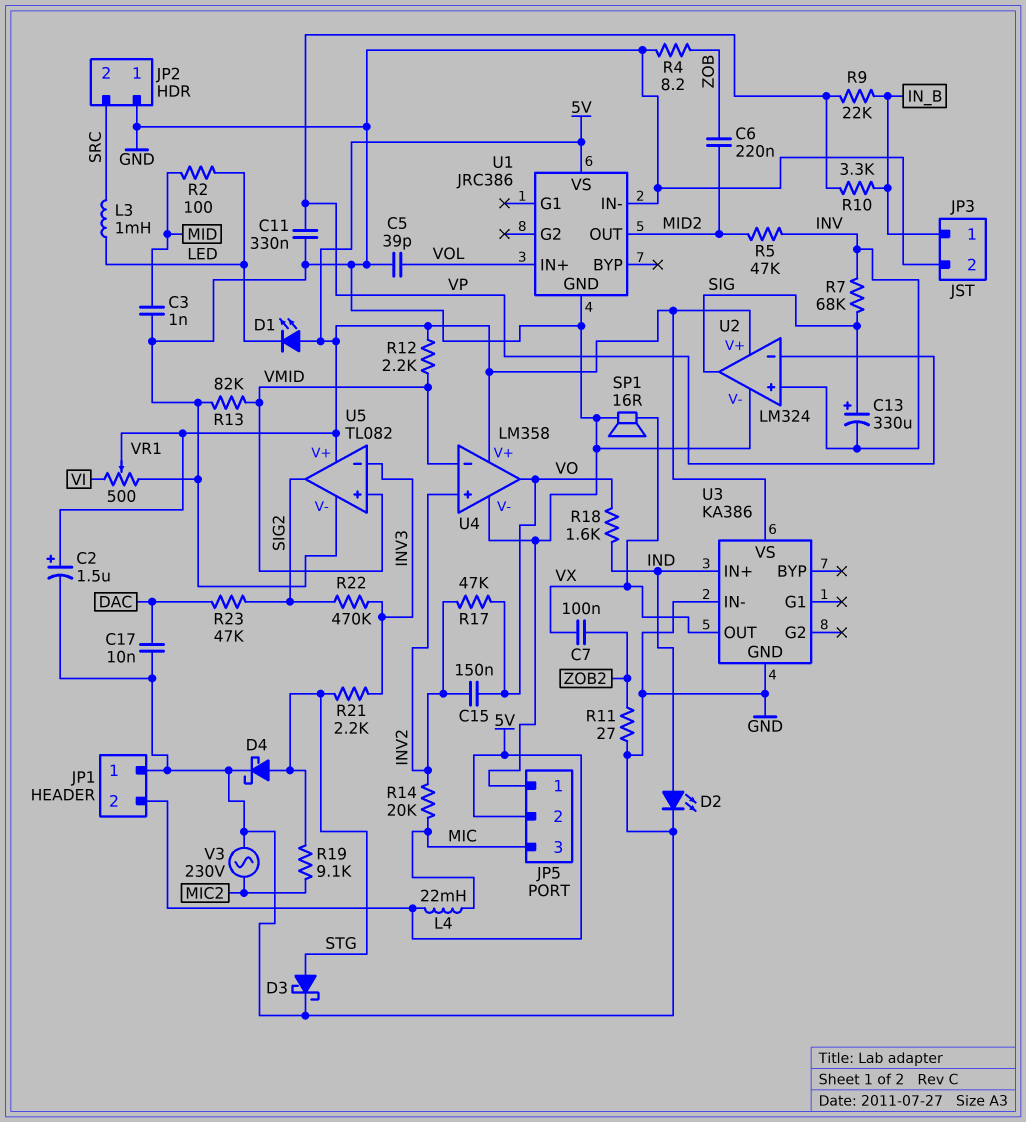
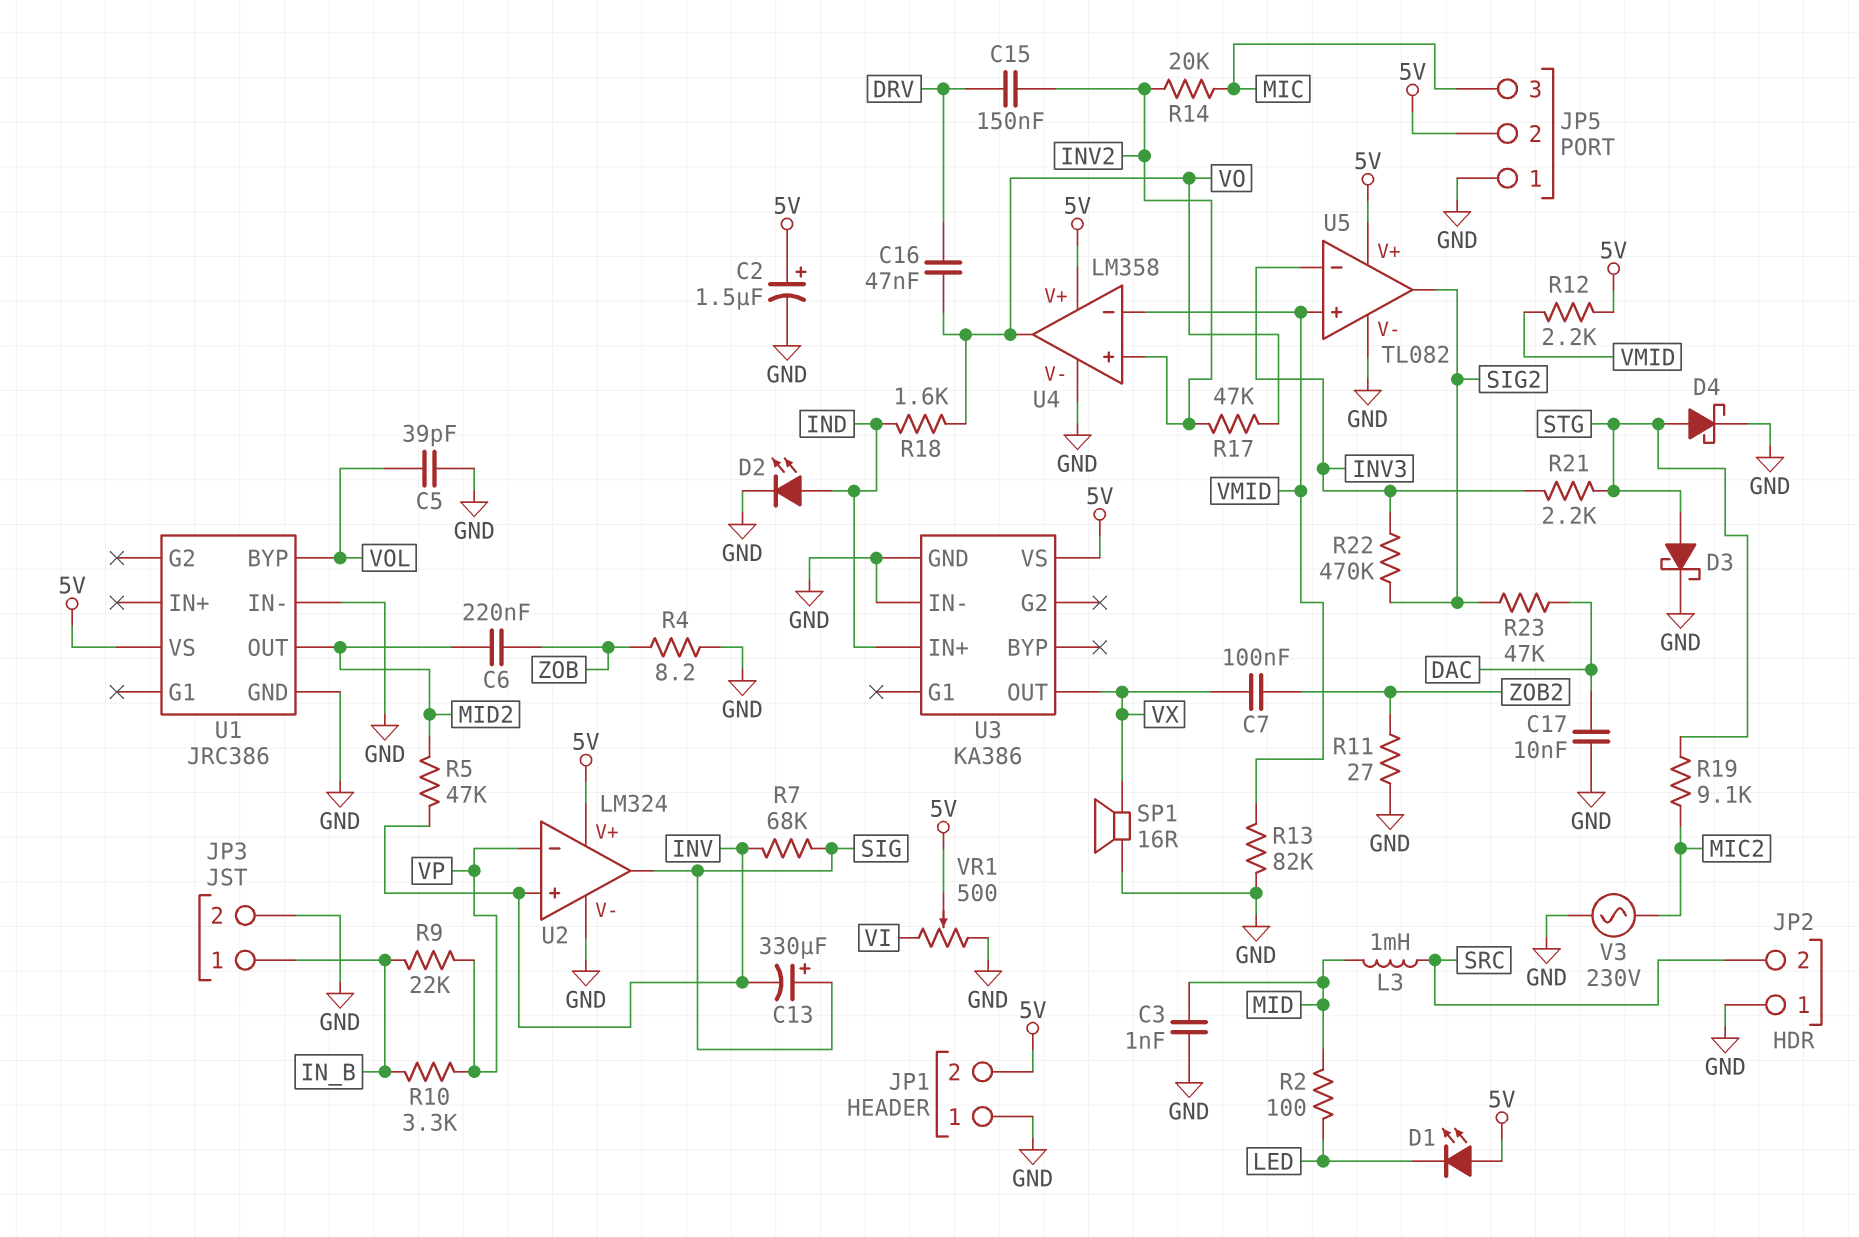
C11: 330nF (GND, VP) -> none
C15: 150nF (INV2, VO) -> 150nF (DRV, INV2)
C16: none -> 47nF (DRV, VO)
L3: 1mH (LED, SRC) -> 1mH (MID, SRC)
L4: 22mH (5V, MIC) -> none
U1 pin BYP: none -> VOL
U1 pin IN+: VOL -> none

